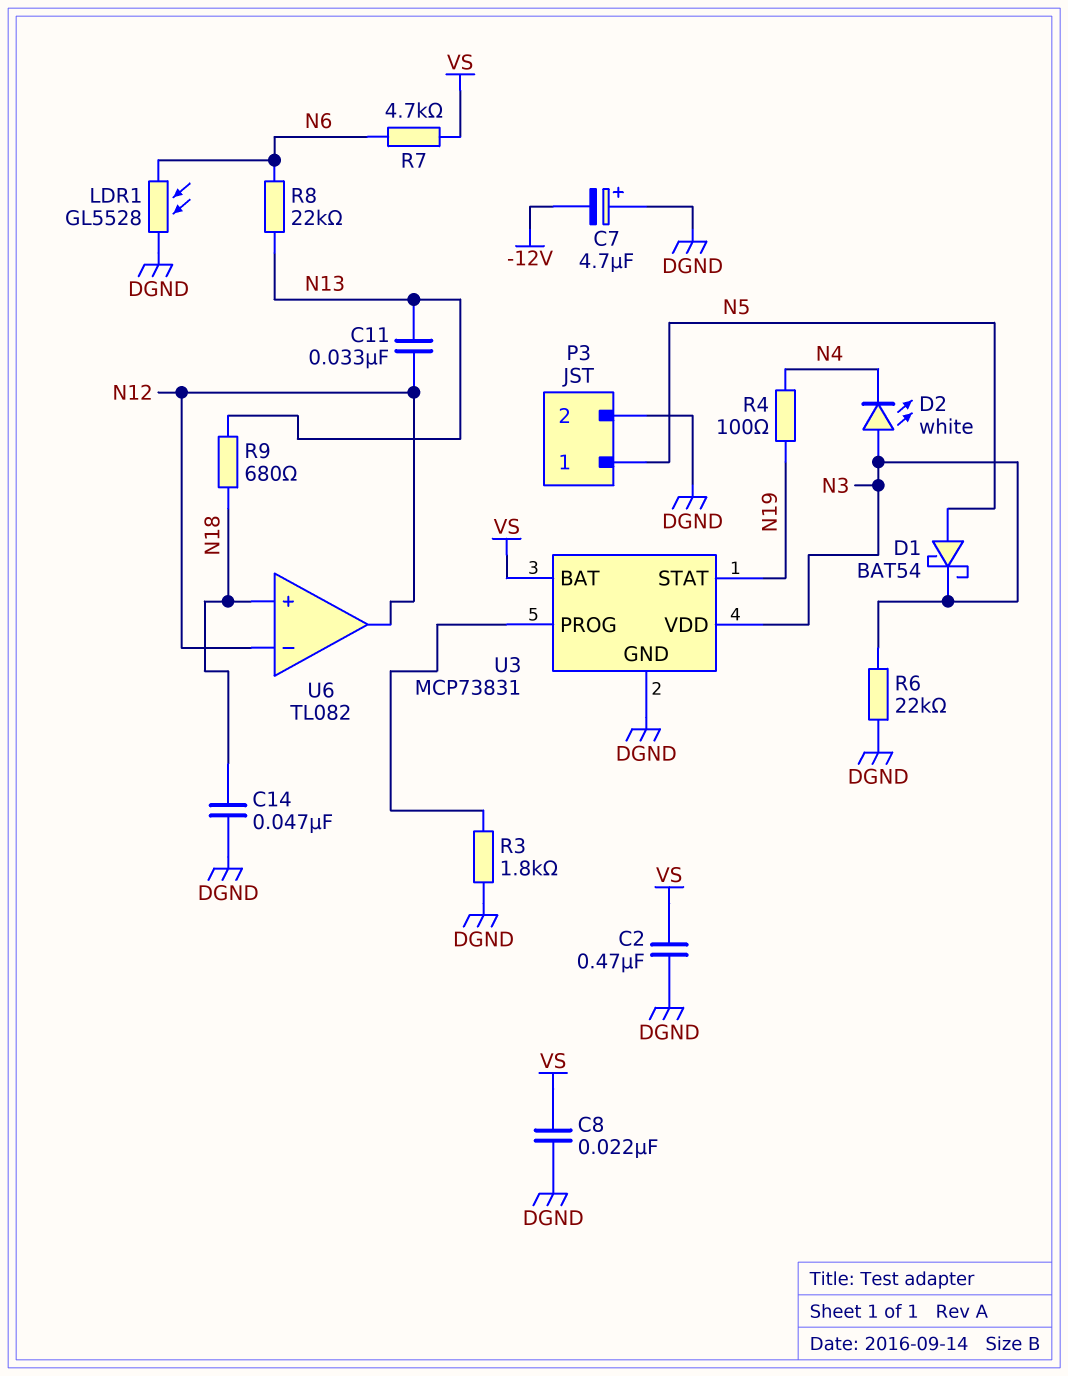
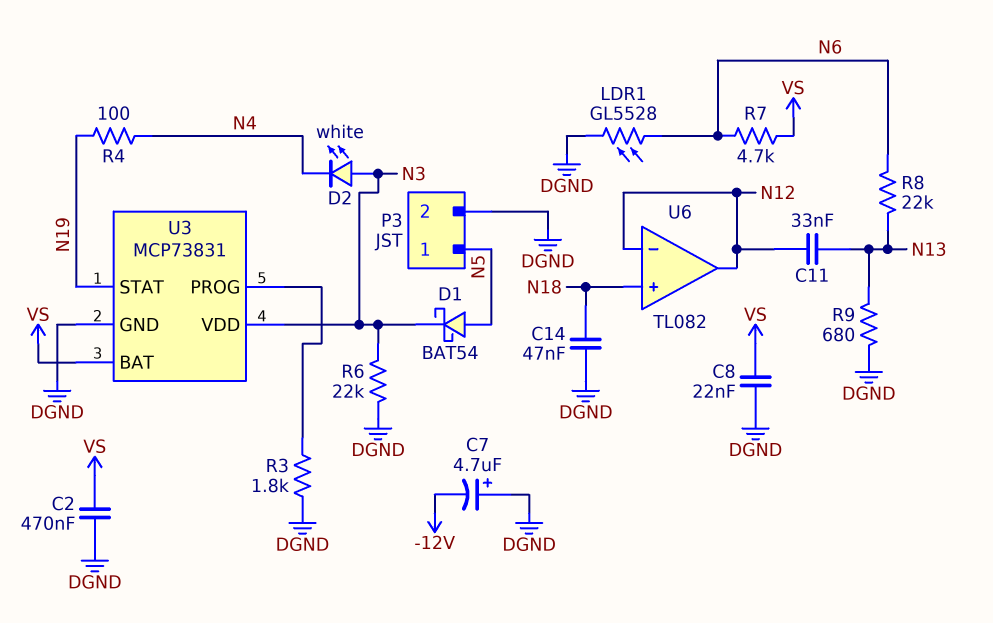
R9: 680 (N13, N18) -> 680 (DGND, N13)

